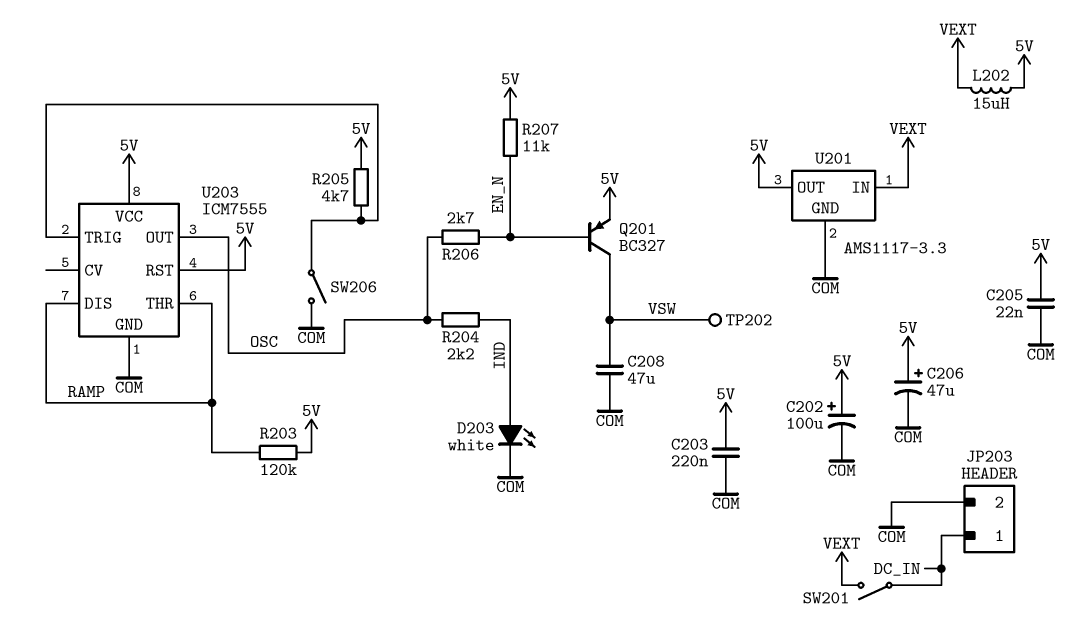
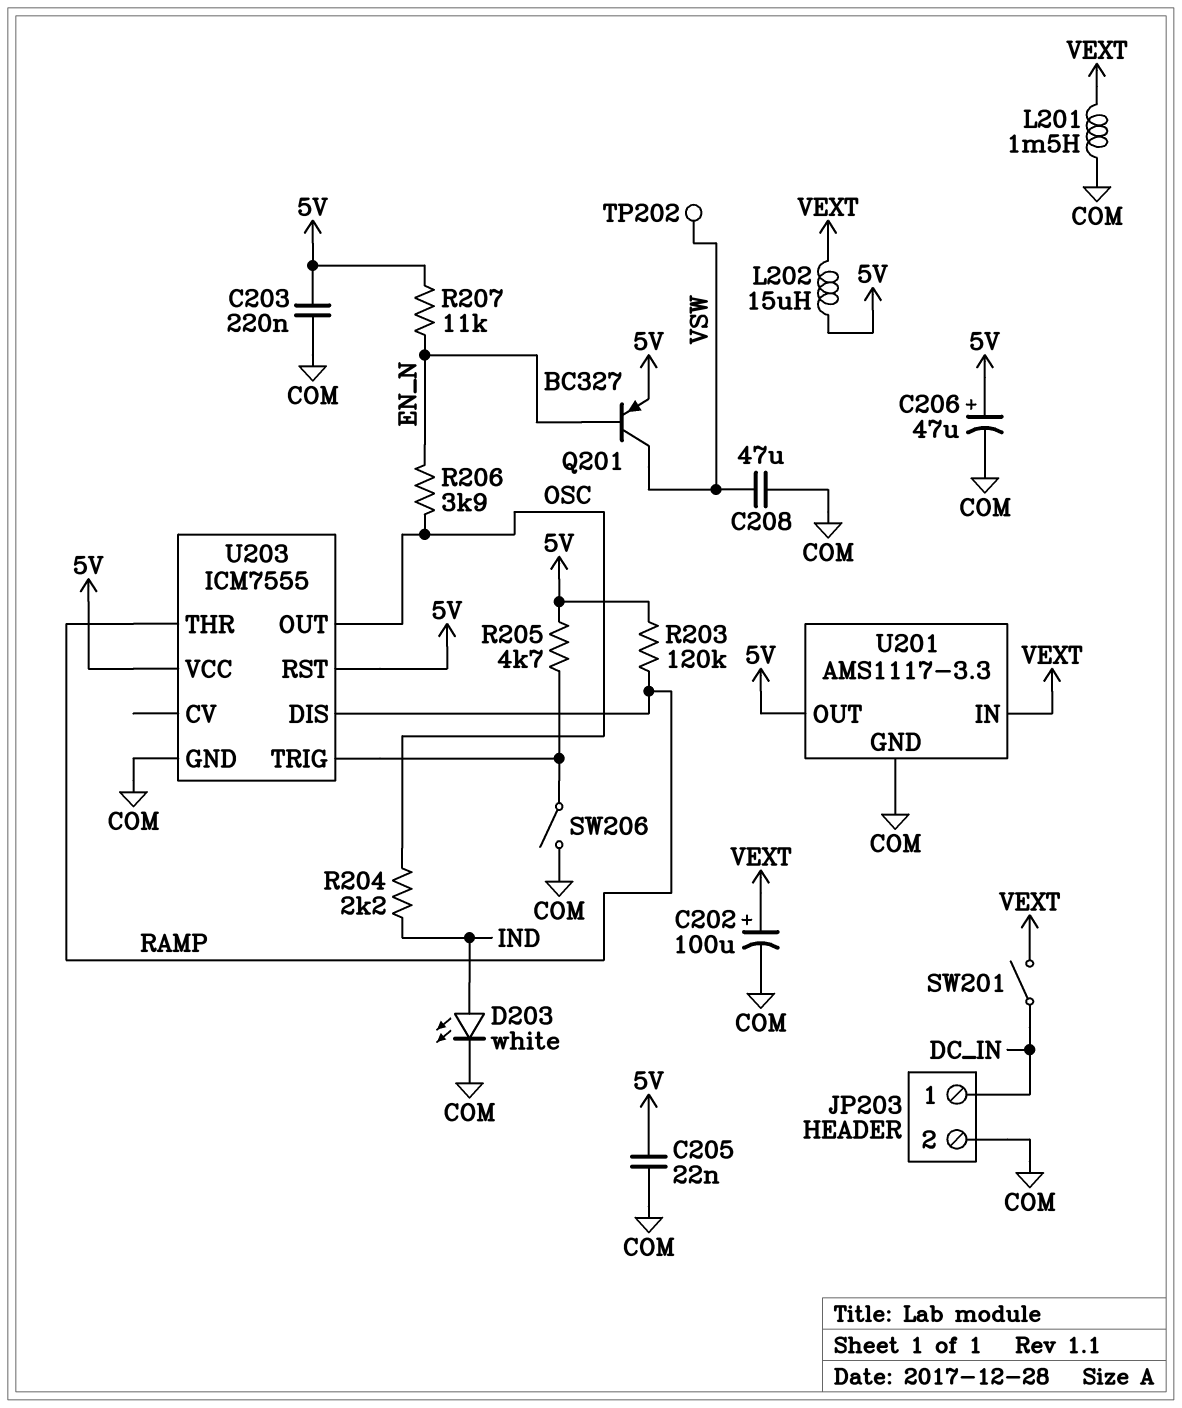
C202: 100uF (plus 5V, minus COM) -> 100uF (plus VEXT, minus COM)
L201: none -> 1.5mH (COM, VEXT)
R206: 2.7k (EN_N, OSC) -> 3.9k (EN_N, OSC)

